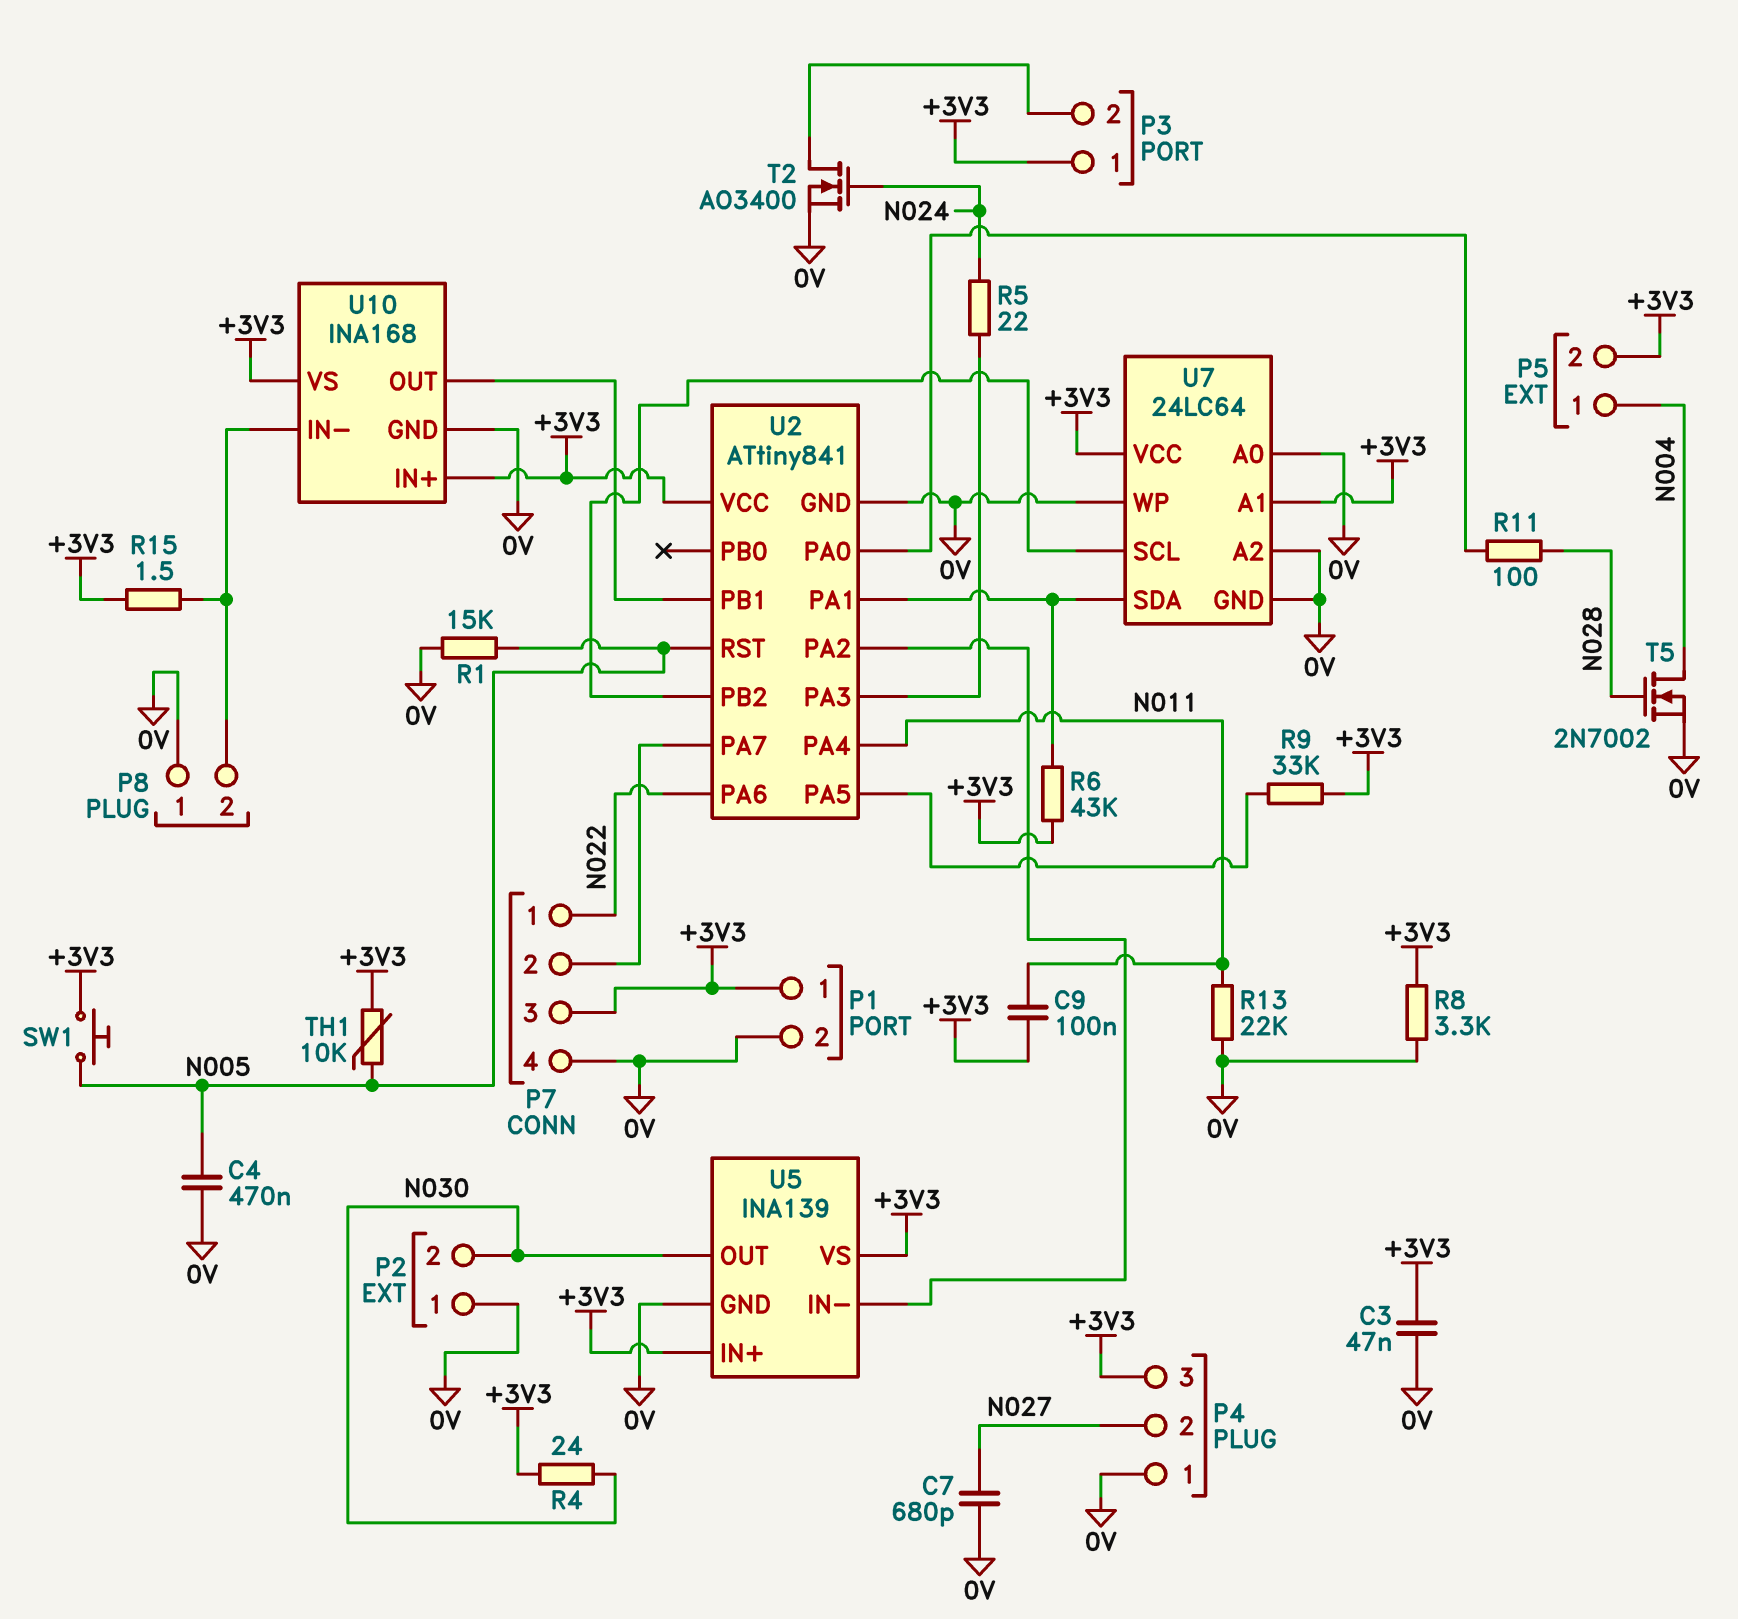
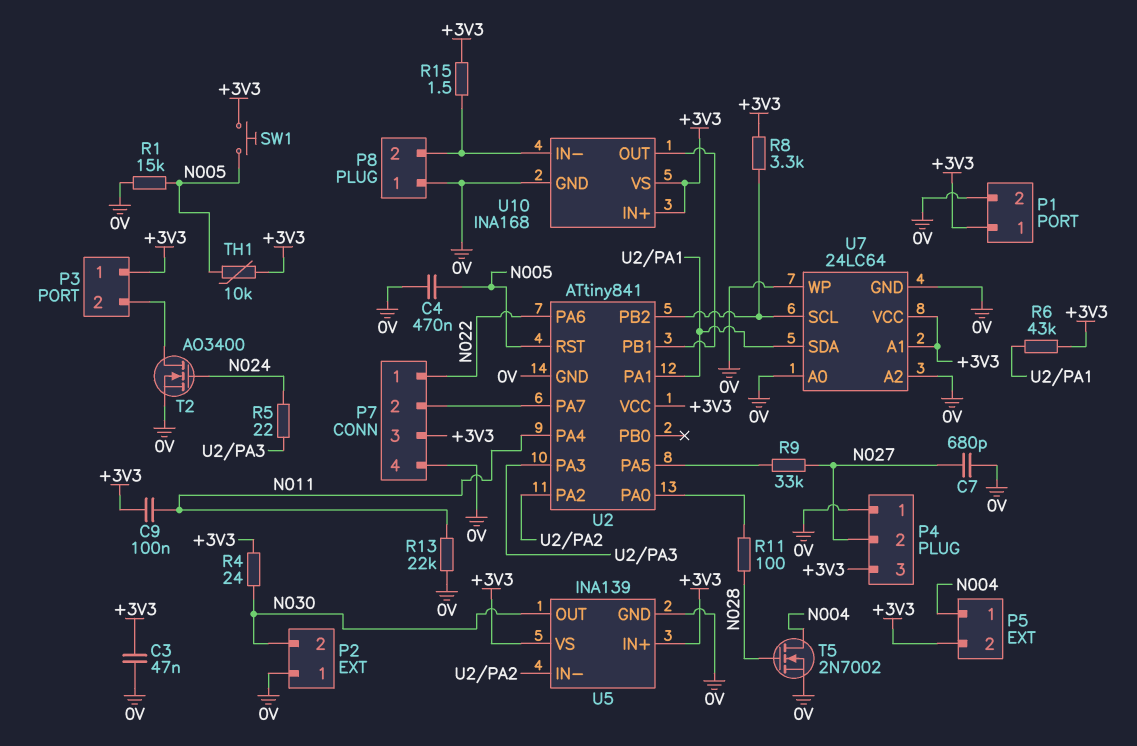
R8: 3.3k (+3V3, 0V) -> 3.3k (+3V3, U2/PB2)
R9: 33k (+3V3, U2/PA5) -> 33k (N027, U2/PA5)

